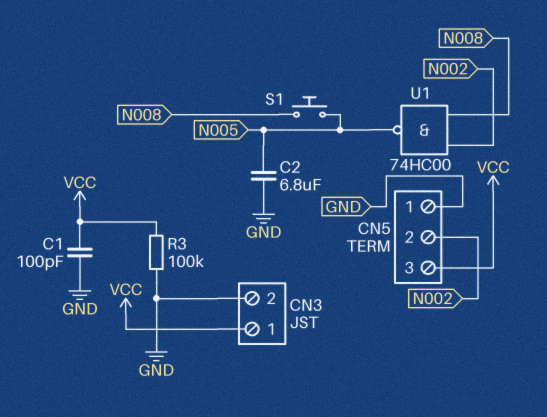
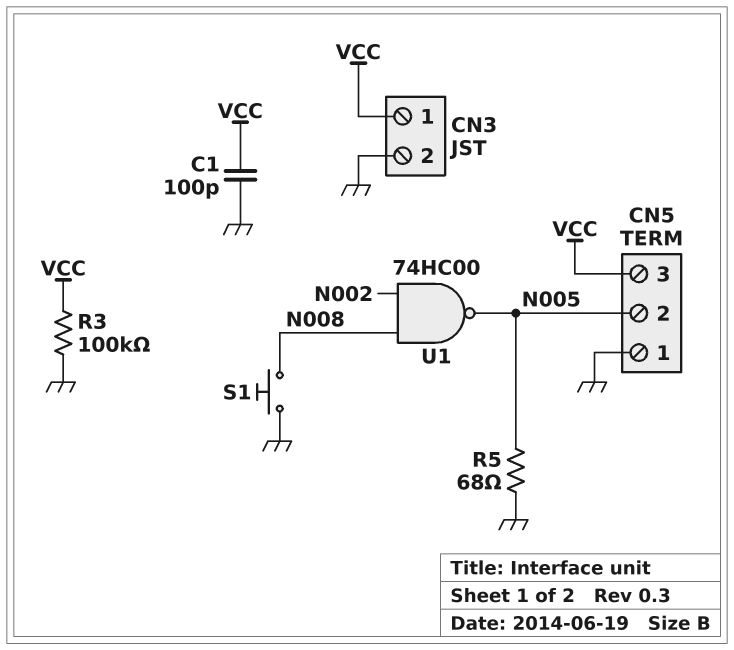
C2: 6.8uF (GND, N005) -> none
CN5 pin 2: N002 -> N005
R5: none -> 68 (GND, N005)
S1: button (N005, N008) -> button (GND, N008)

